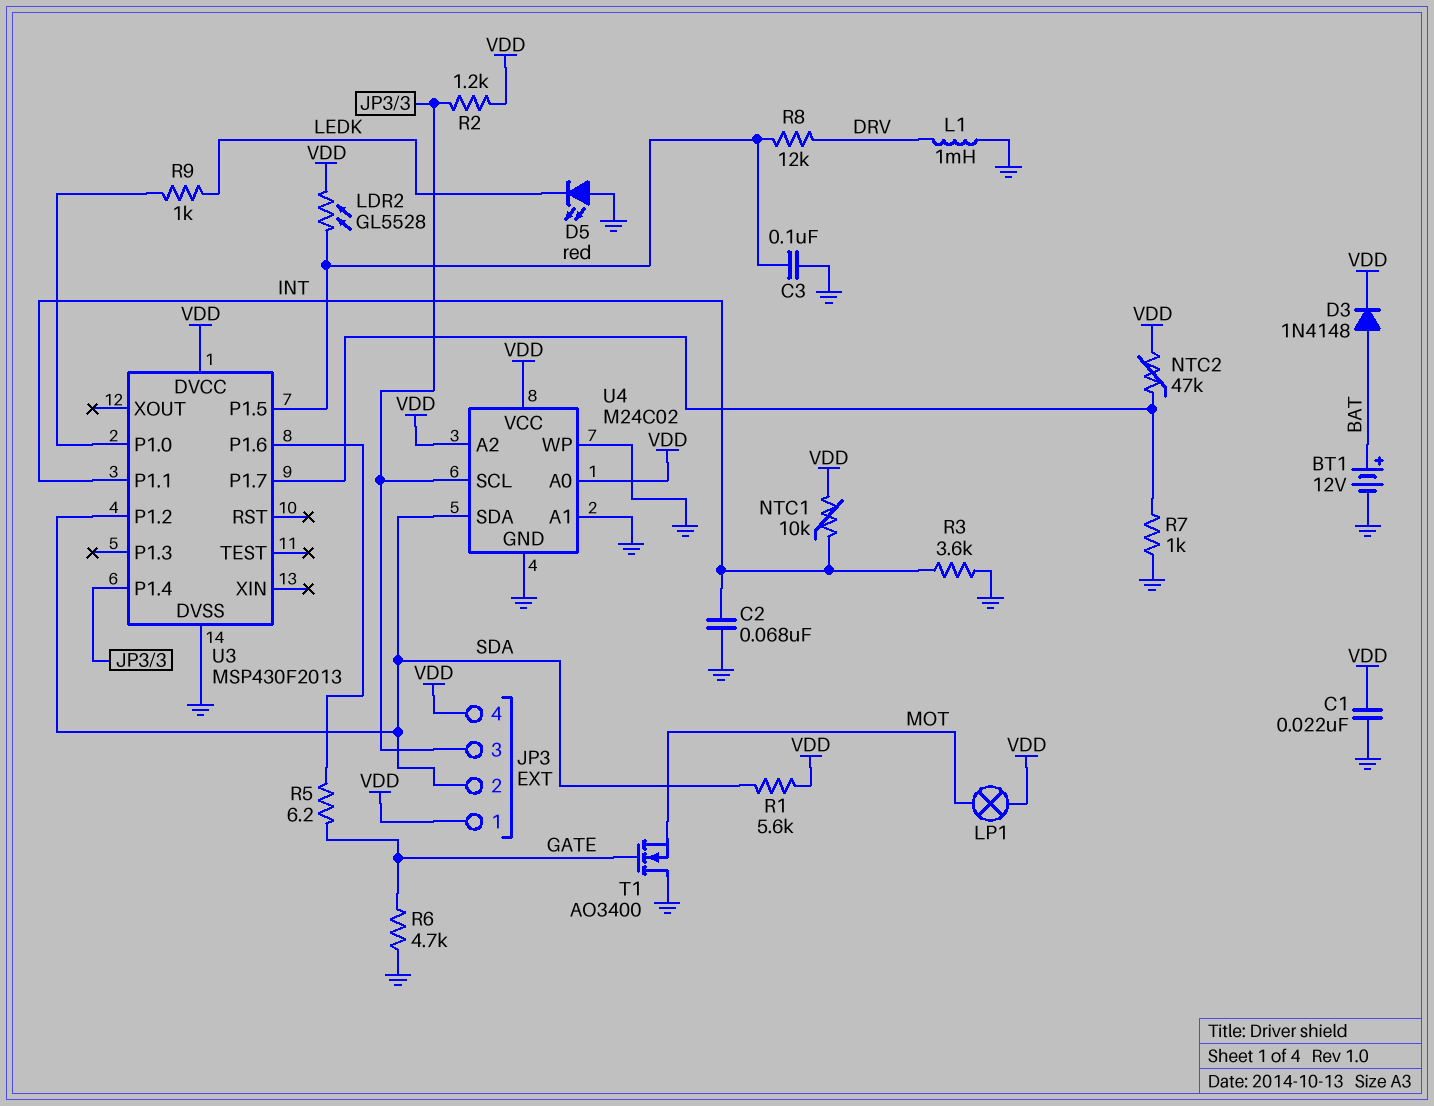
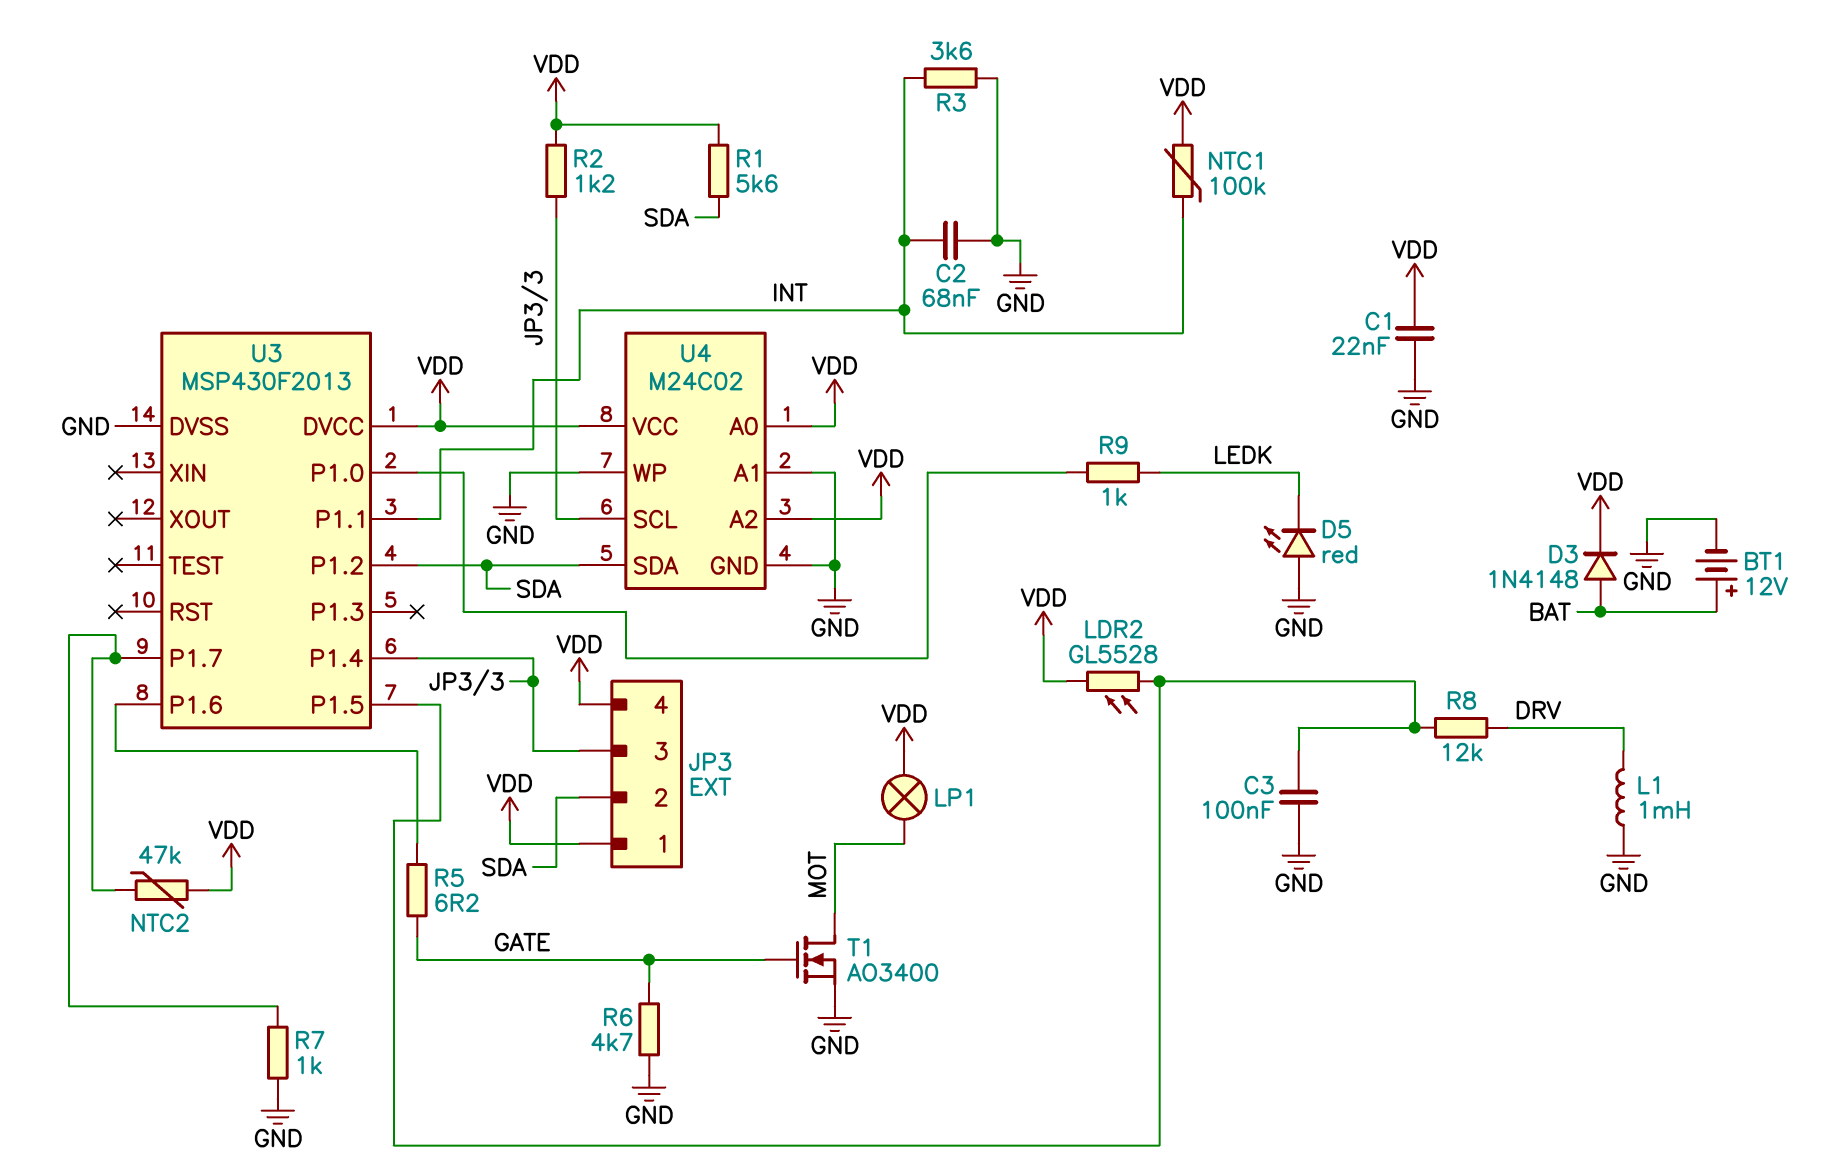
NTC1: 10k (INT, VDD) -> 100k (INT, VDD)
T1: NMOS AO3400 (G GATE, D GND, S MOT) -> NMOS AO3400 (G GATE, D MOT, S GND)

